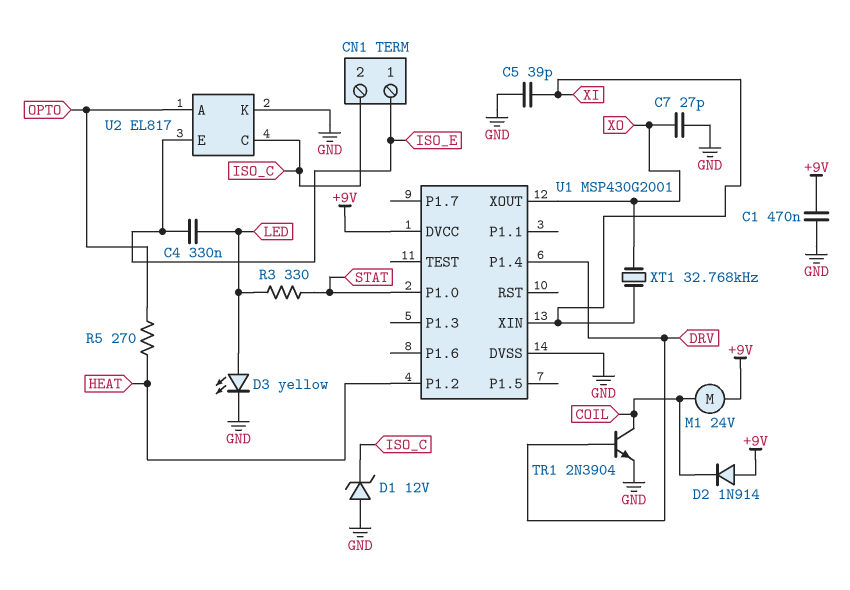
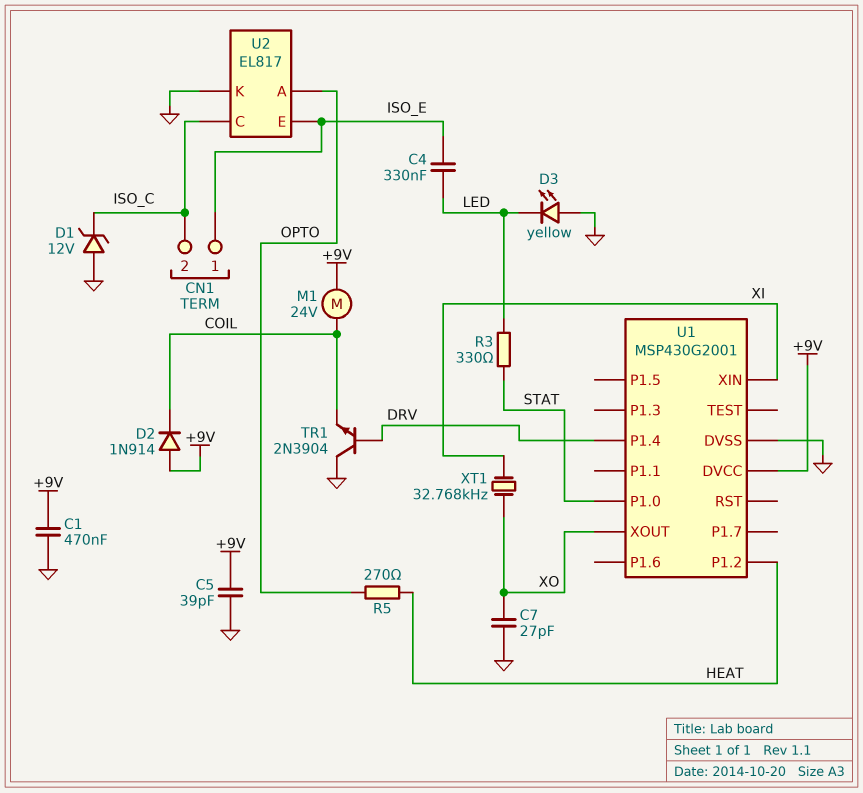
C5: 39pF (GND, XI) -> 39pF (+9V, GND)
D3: LED yellow (A LED, K GND) -> LED yellow (A GND, K LED)
TR1: NPN 2N3904 (B DRV, C COIL, E GND) -> NPN 2N3904 (B DRV, C GND, E COIL)

